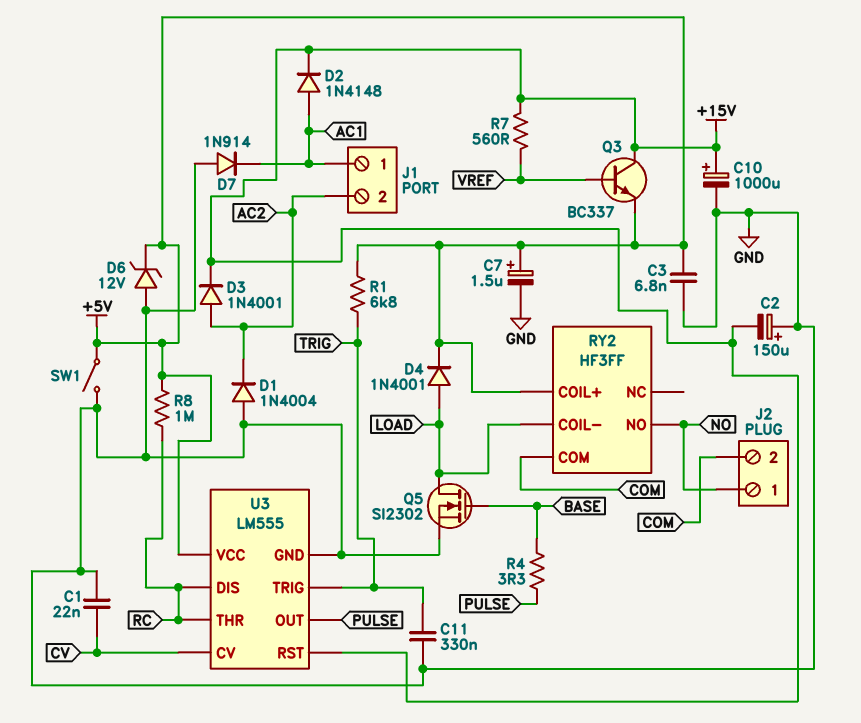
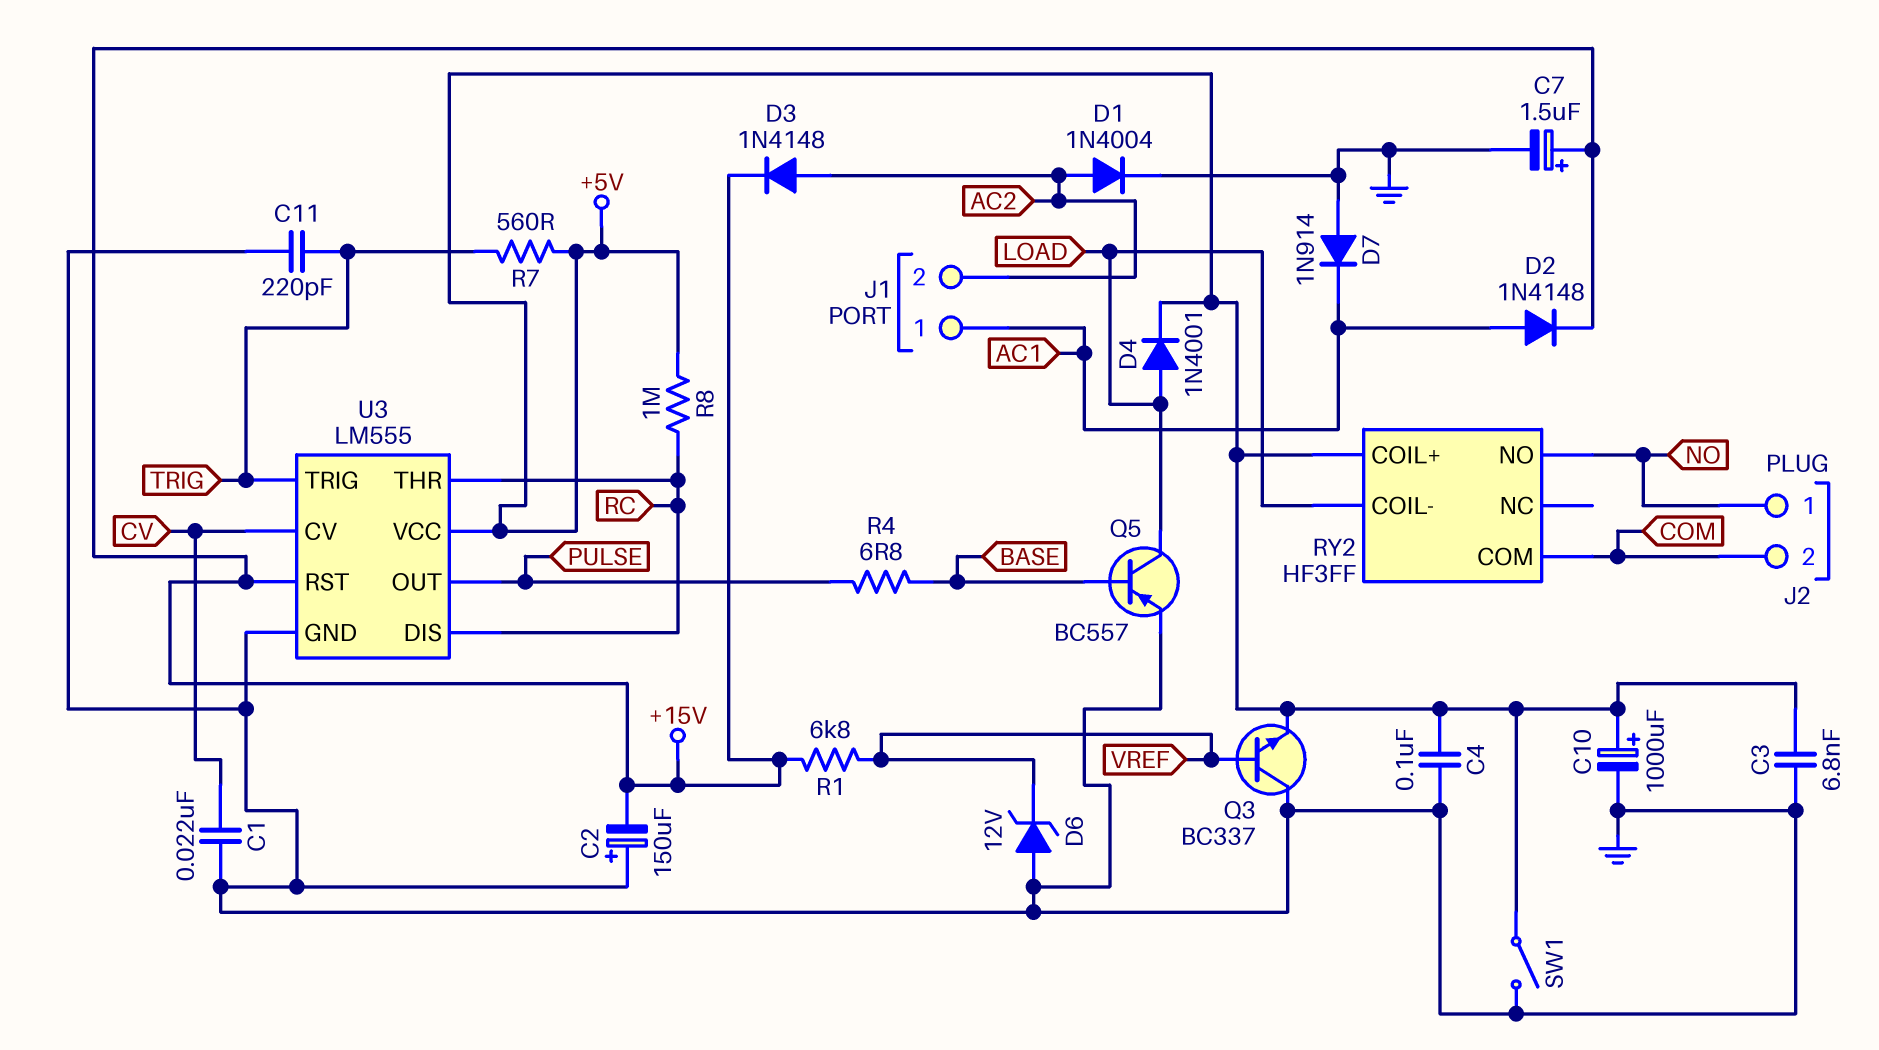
C4: none -> 100nF (+5V, GND)
C7: 1.5uF (plus +5V, minus GND) -> 1.5uF (plus +15V, minus GND)
C10: 1000uF (plus +15V, minus GND) -> 1000uF (plus +5V, minus GND)
C11: 330nF (GND, TRIG) -> 220pF (GND, TRIG)
D1: diode 1N4004 (A GND, K AC2) -> diode 1N4004 (A AC2, K GND)
D3: diode 1N4001 (A AC2, K +15V) -> diode 1N4148 (A AC2, K +15V)
D6: zener 12V (A GND, K +5V) -> zener 12V (A GND, K VREF)
Q3: NPN BC337 (B VREF, C +15V, E +5V) -> NPN BC337 (B VREF, C GND, E +5V)
Q5: NMOS SI2302 (G BASE, D LOAD, S GND) -> PNP BC557 (B BASE, C LOAD, E GND)
R1: 6.8k (+5V, TRIG) -> 6.8k (+15V, VREF)
R4: 3.3 (BASE, PULSE) -> 6.8 (BASE, PULSE)
R7: 560 (+15V, VREF) -> 560 (+5V, TRIG)

